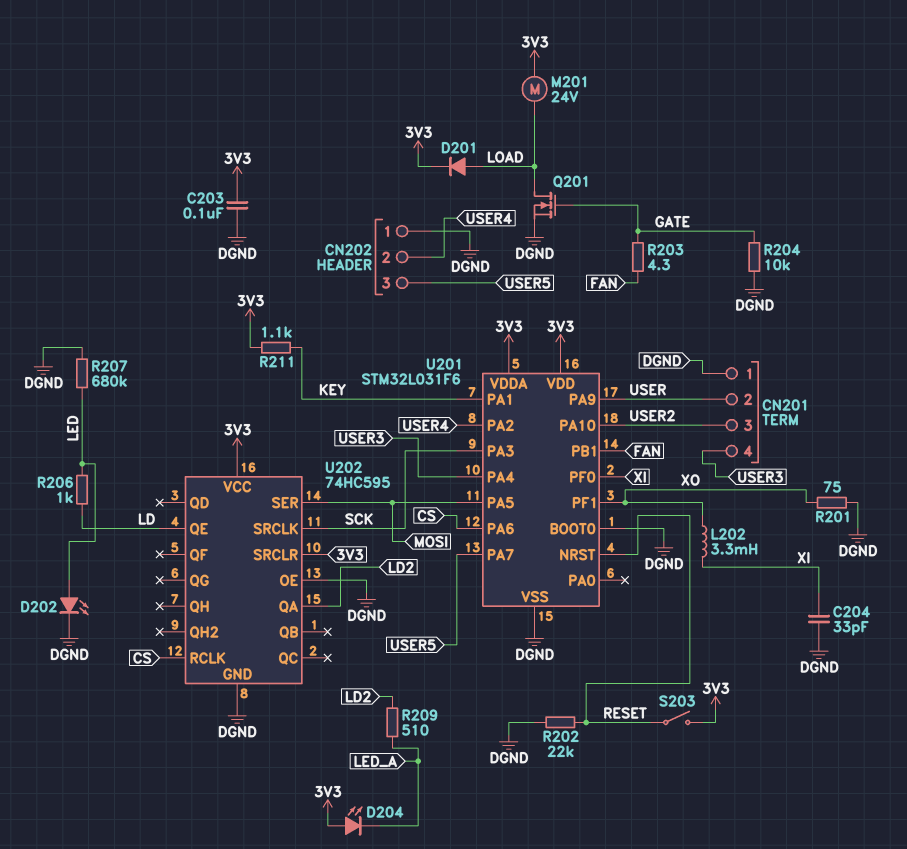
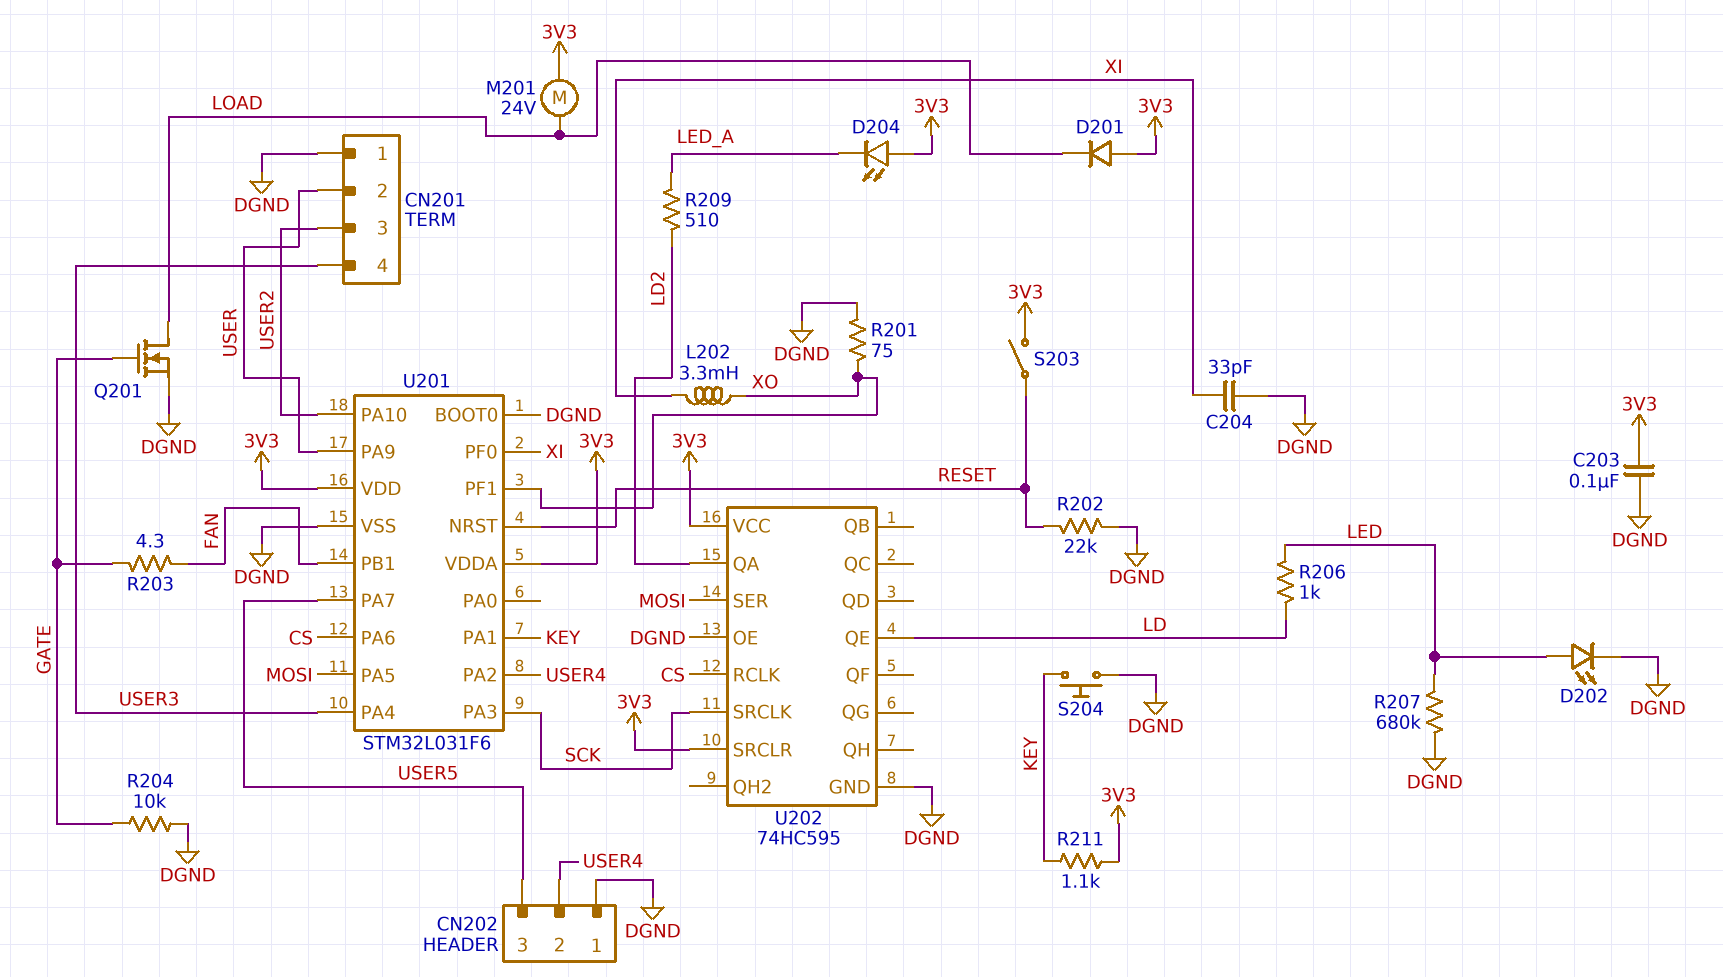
D201: diode (A LOAD, K 3V3) -> diode (A 3V3, K LOAD)
S204: none -> button (DGND, KEY)

